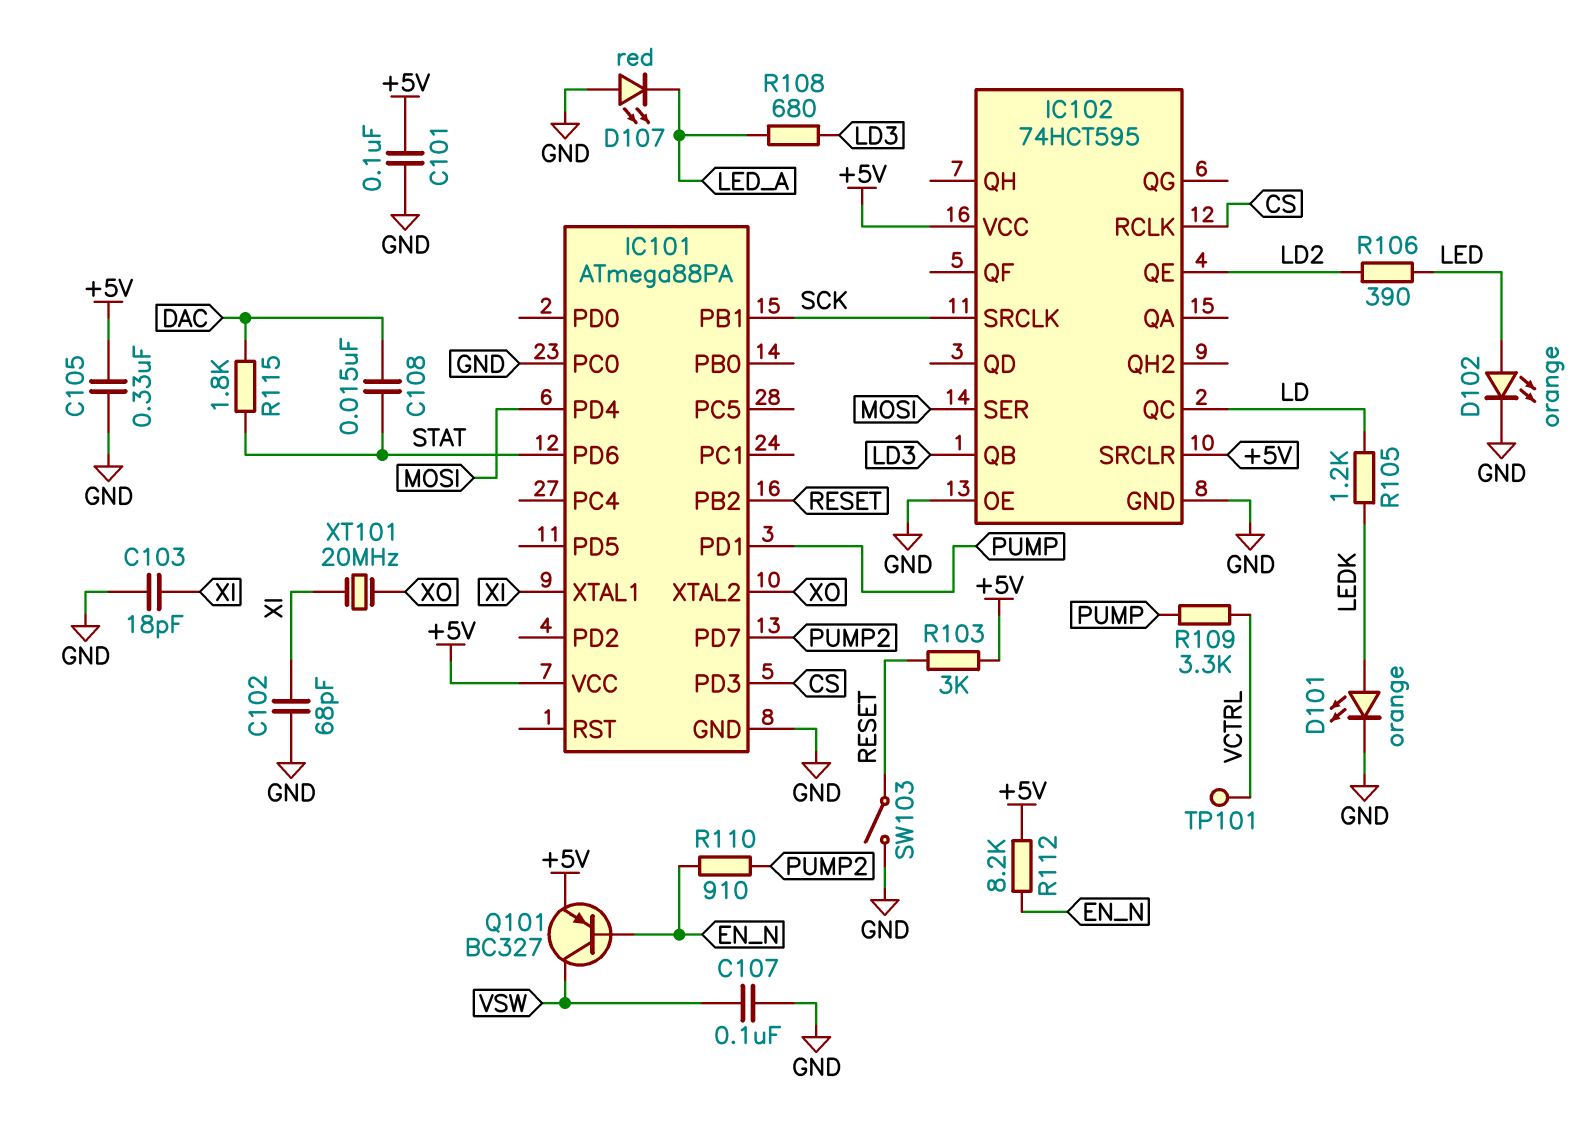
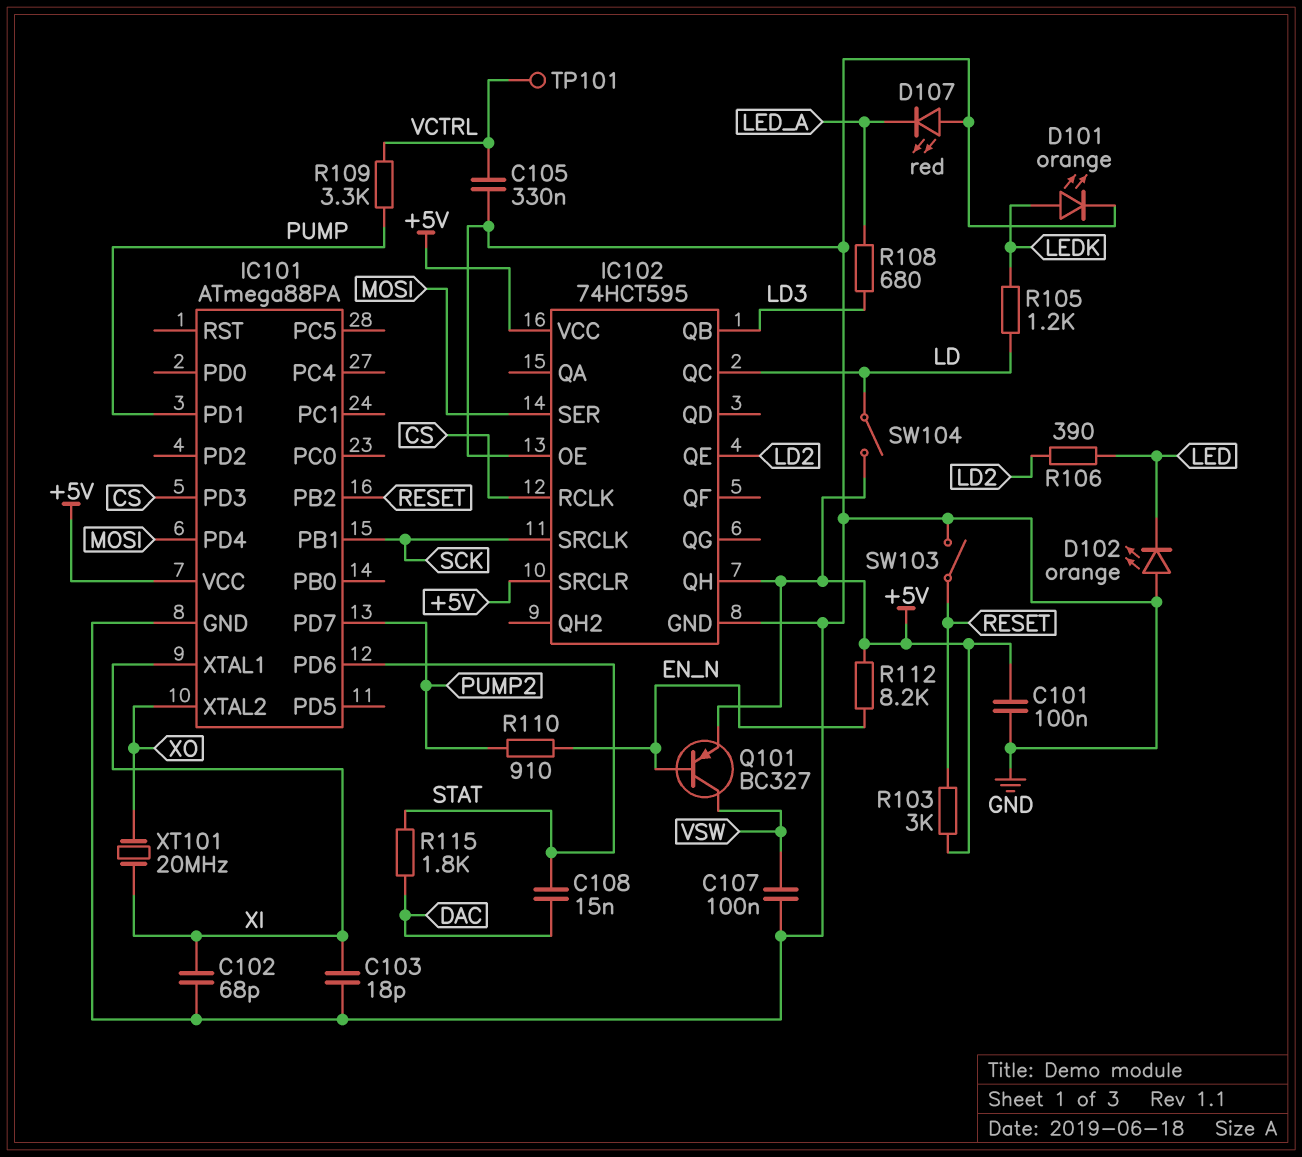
C105: 330nF (+5V, GND) -> 330nF (GND, VCTRL)
D102: LED orange (A LED, K GND) -> LED orange (A GND, K LED)
IC101 pin PC0: GND -> none
IC102 pin QH: none -> +5V
SW104: none -> switch (+5V, LD)

